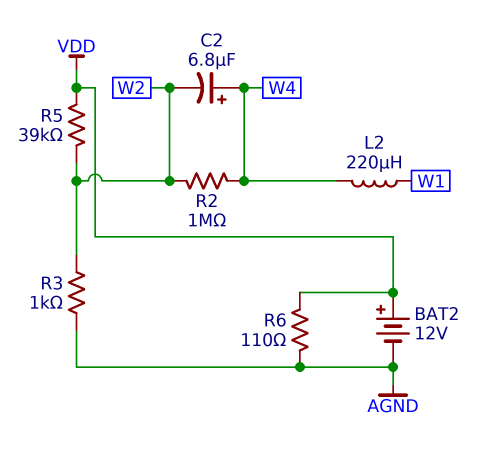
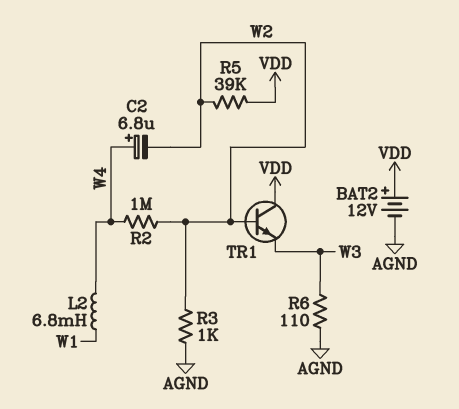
L2: 220uH (W1, W4) -> 6.8mH (W1, W4)
R6: 110 (AGND, VDD) -> 110 (AGND, W3)
TR1: none -> NPN (B W2, C VDD, E W3)

